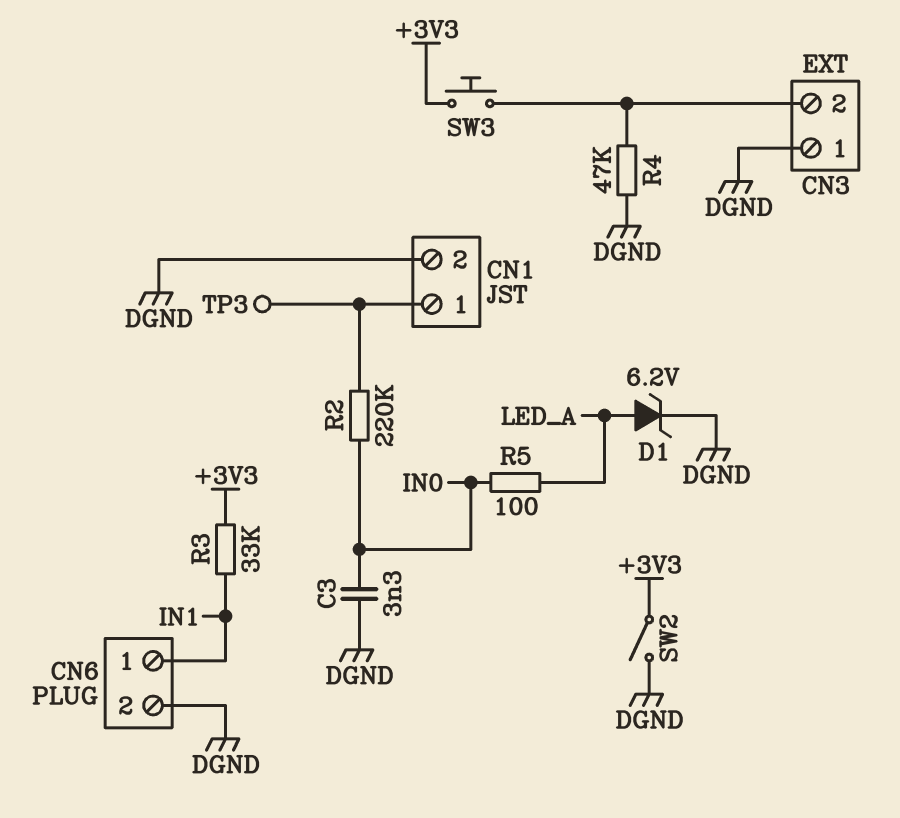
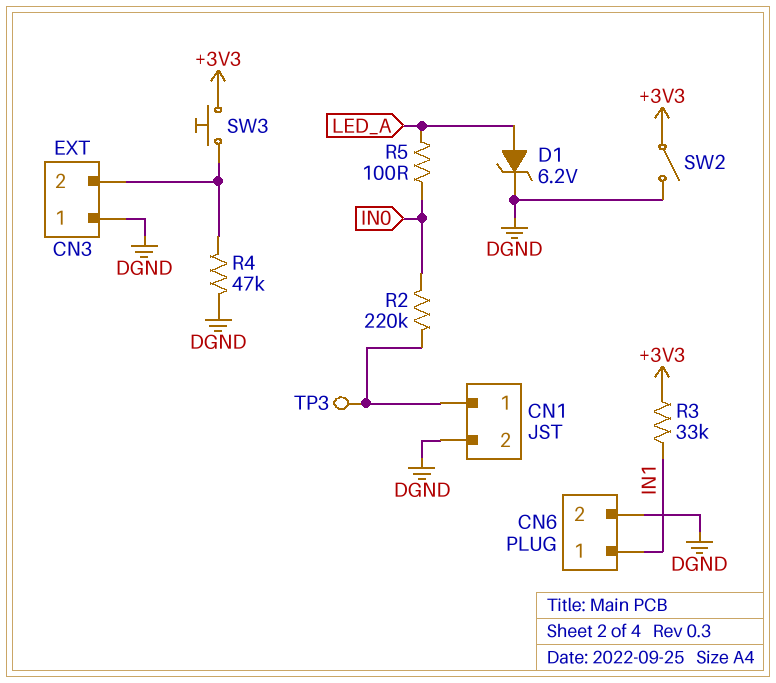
C3: 3.3nF (DGND, IN0) -> none

